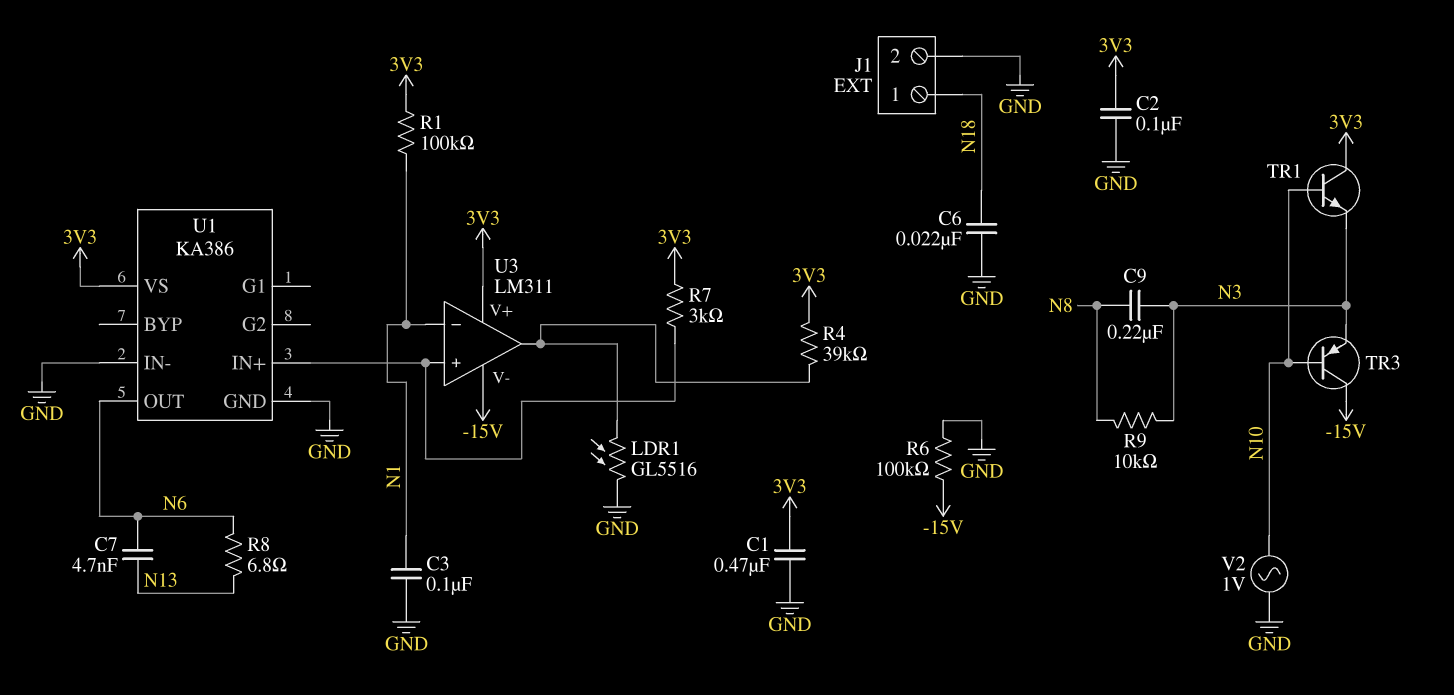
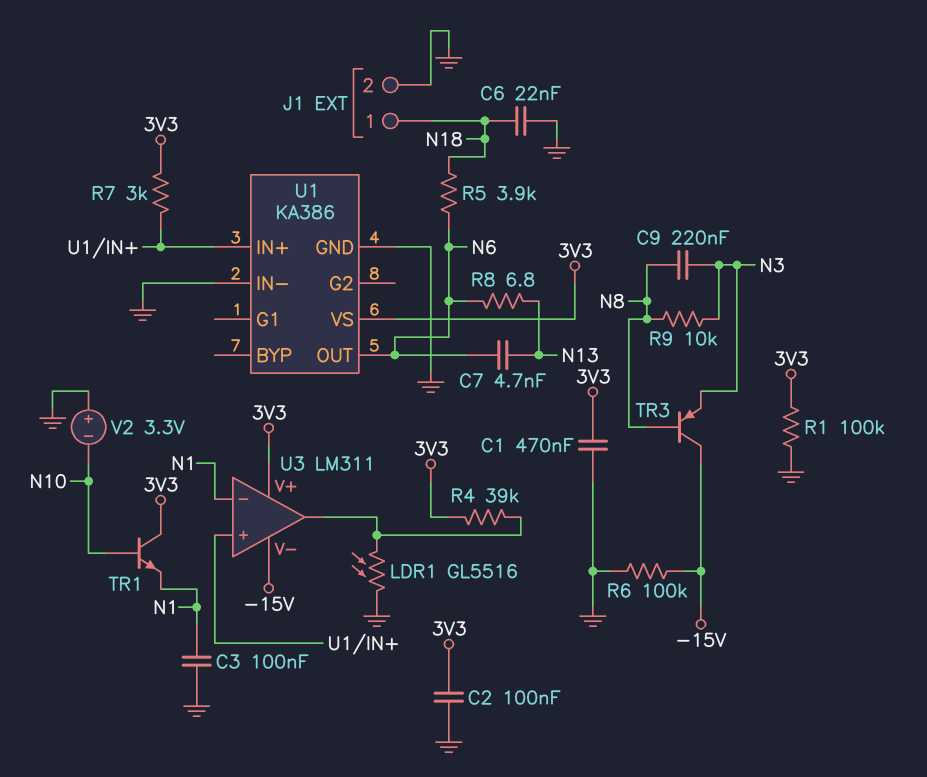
R1: 100k (3V3, N1) -> 100k (3V3, GND)
R5: none -> 3.9k (N6, N18)
TR1: NPN (B N10, C 3V3, E N3) -> NPN (B N10, C 3V3, E N1)
TR3: PNP (B N10, C -15V, E N3) -> PNP (B N8, C -15V, E N3)
V2: AC 1V (GND, N10) -> 3.3V (plus GND, minus N10)

